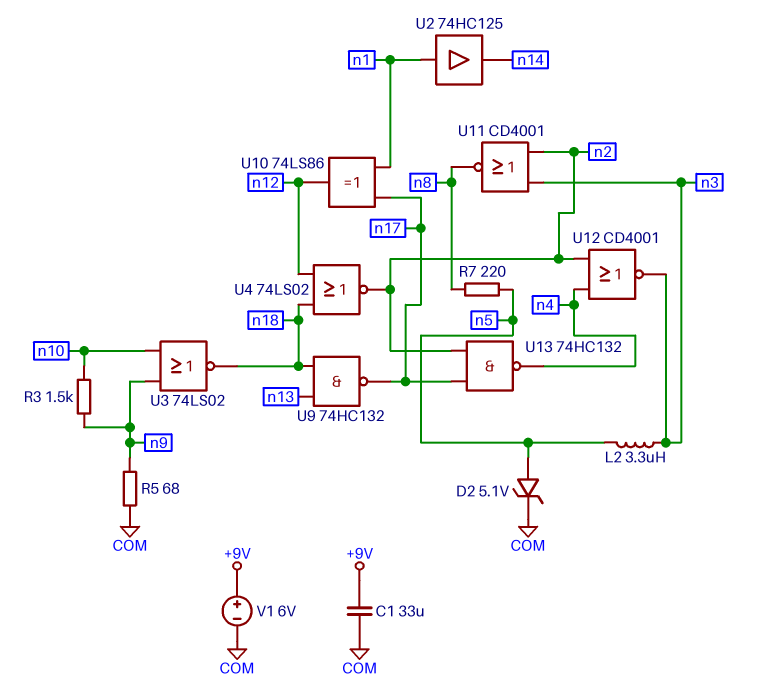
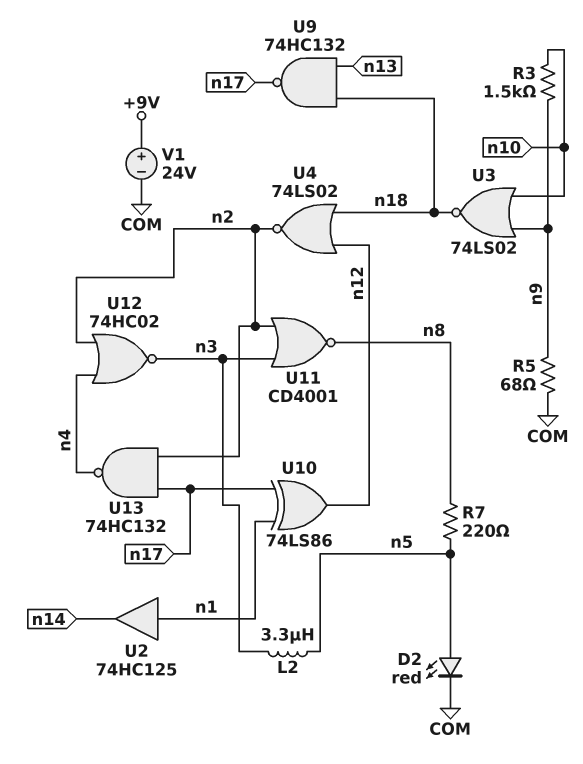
C1: 33uF (+9V, COM) -> none
D2: zener 5.1V (A n5, K COM) -> LED red (A n5, K COM)
U12: NOR CD4001 (in n2, in n4, out n3) -> NOR 74HC02 (in n2, in n4, out n3)
V1: 6V (plus +9V, minus COM) -> 24V (plus +9V, minus COM)

